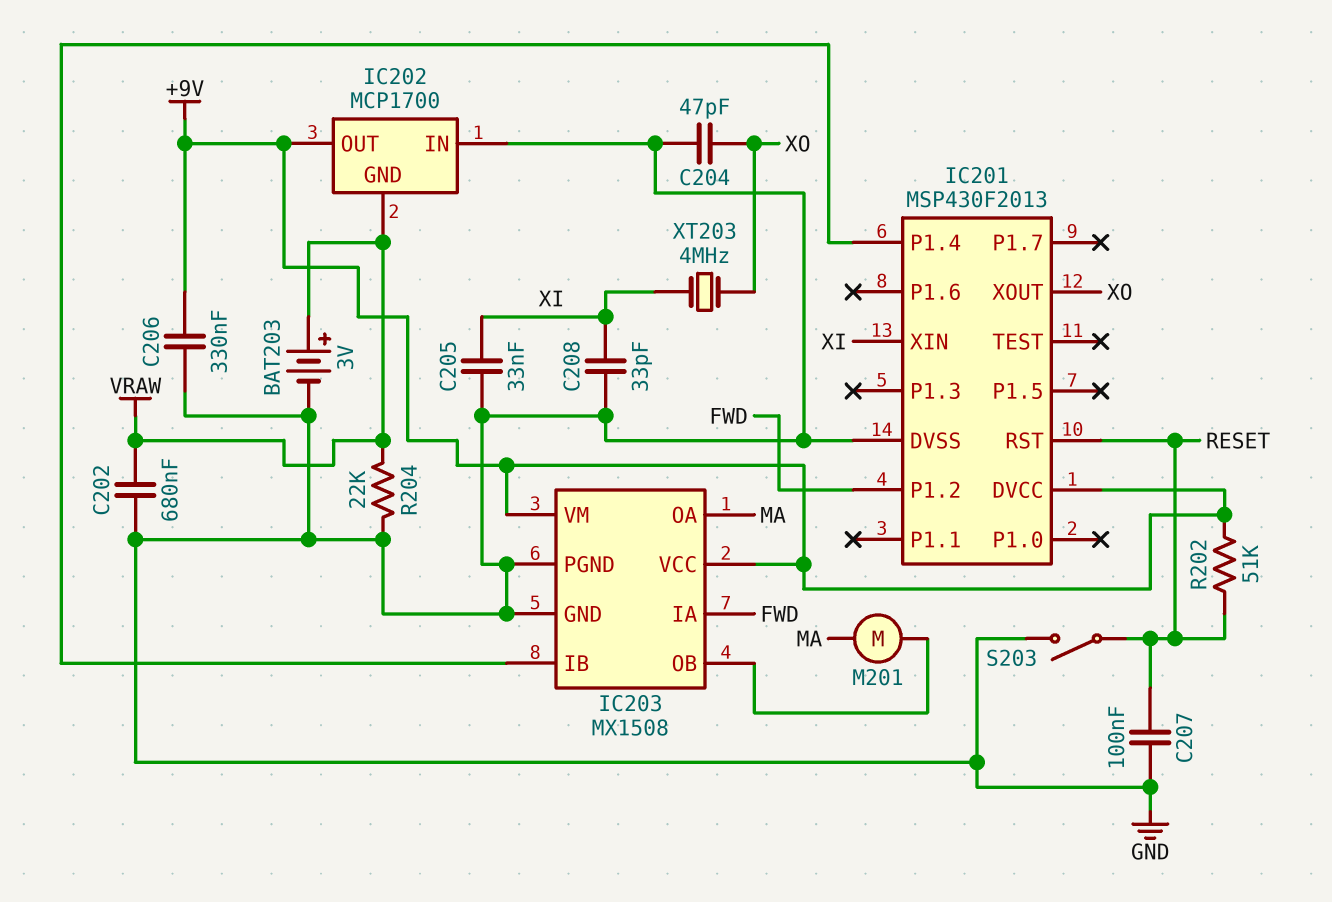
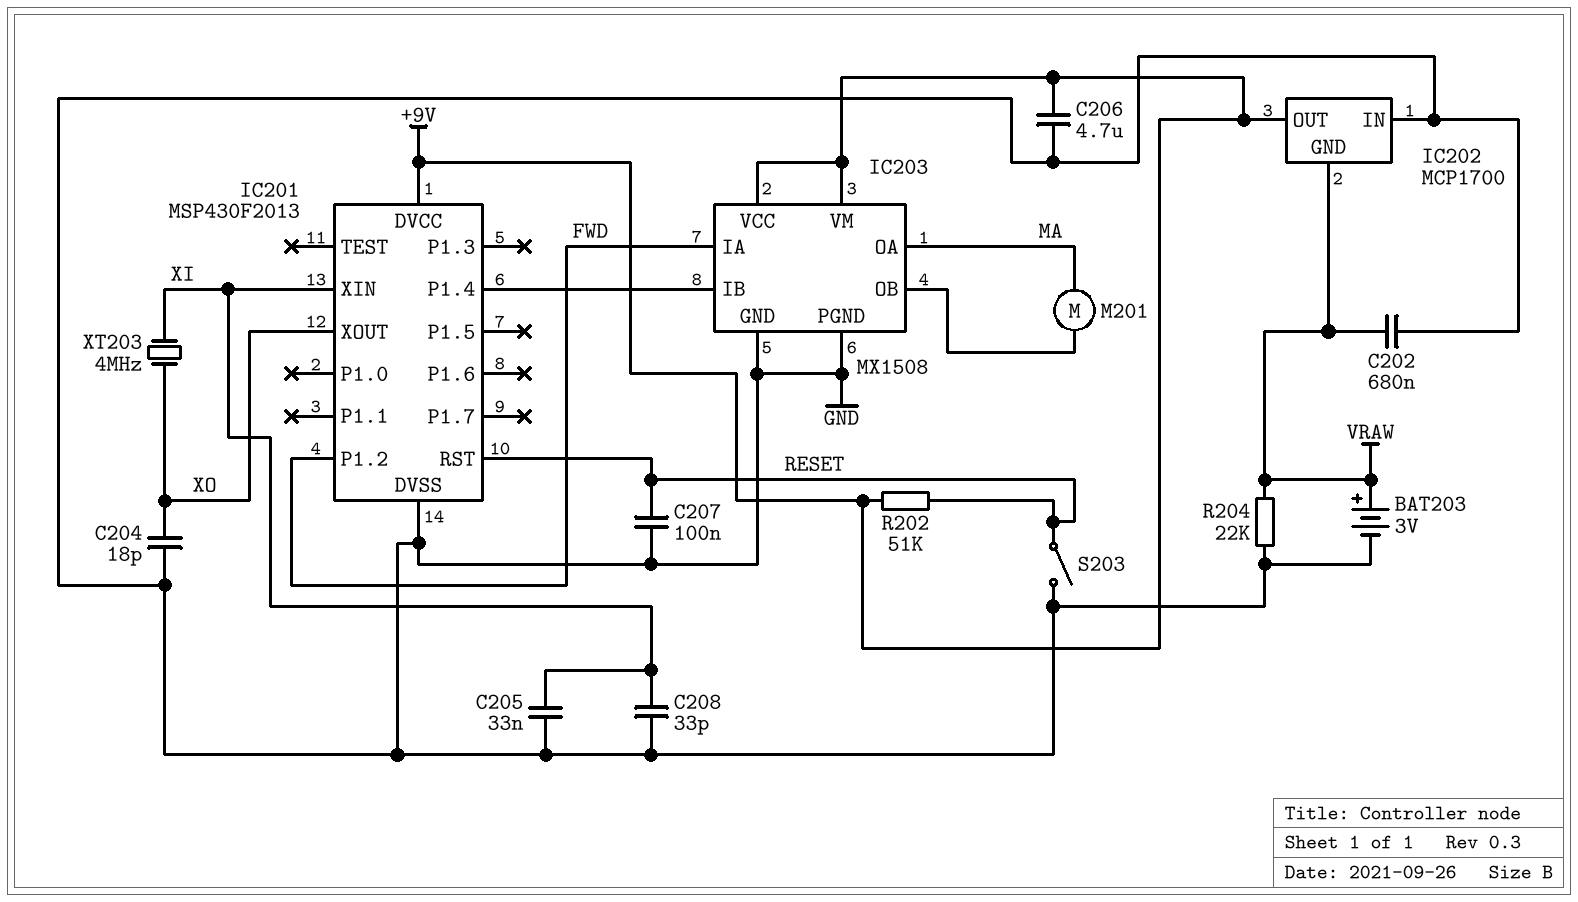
C204: 47pF (GND, XO) -> 18pF (GND, XO)
C206: 330nF (+9V, GND) -> 4.7uF (+9V, GND)

